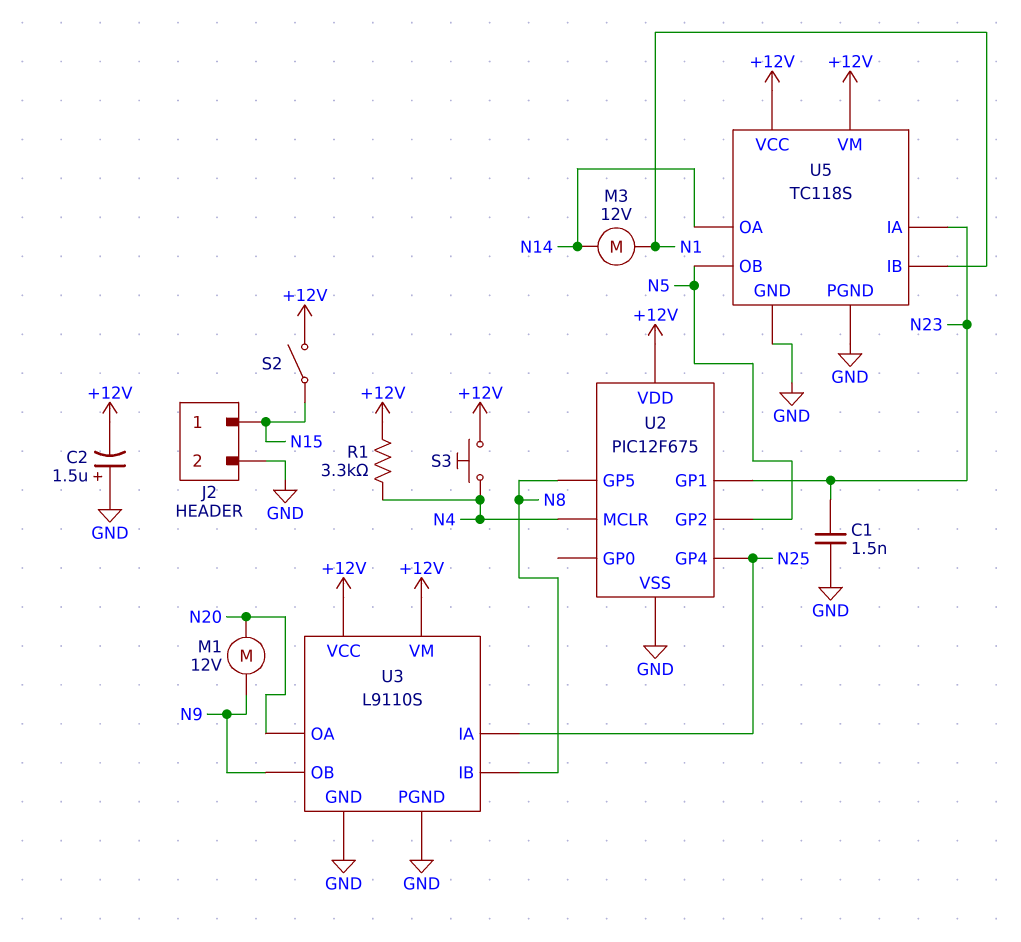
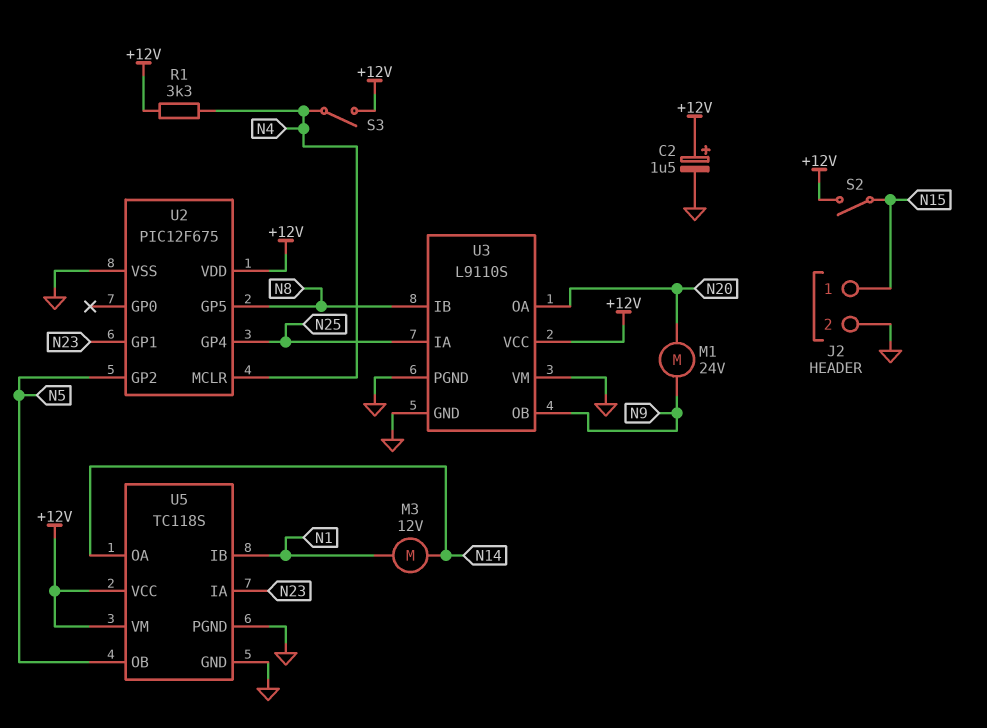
C1: 1.5nF (GND, N23) -> none
C2: 1.5uF (plus GND, minus +12V) -> 1.5uF (plus +12V, minus GND)
M1: motor 12V (N9, N20) -> motor 24V (N9, N20)
S3: button (+12V, N4) -> switch (+12V, N4)
U3 pin VM: +12V -> GND

